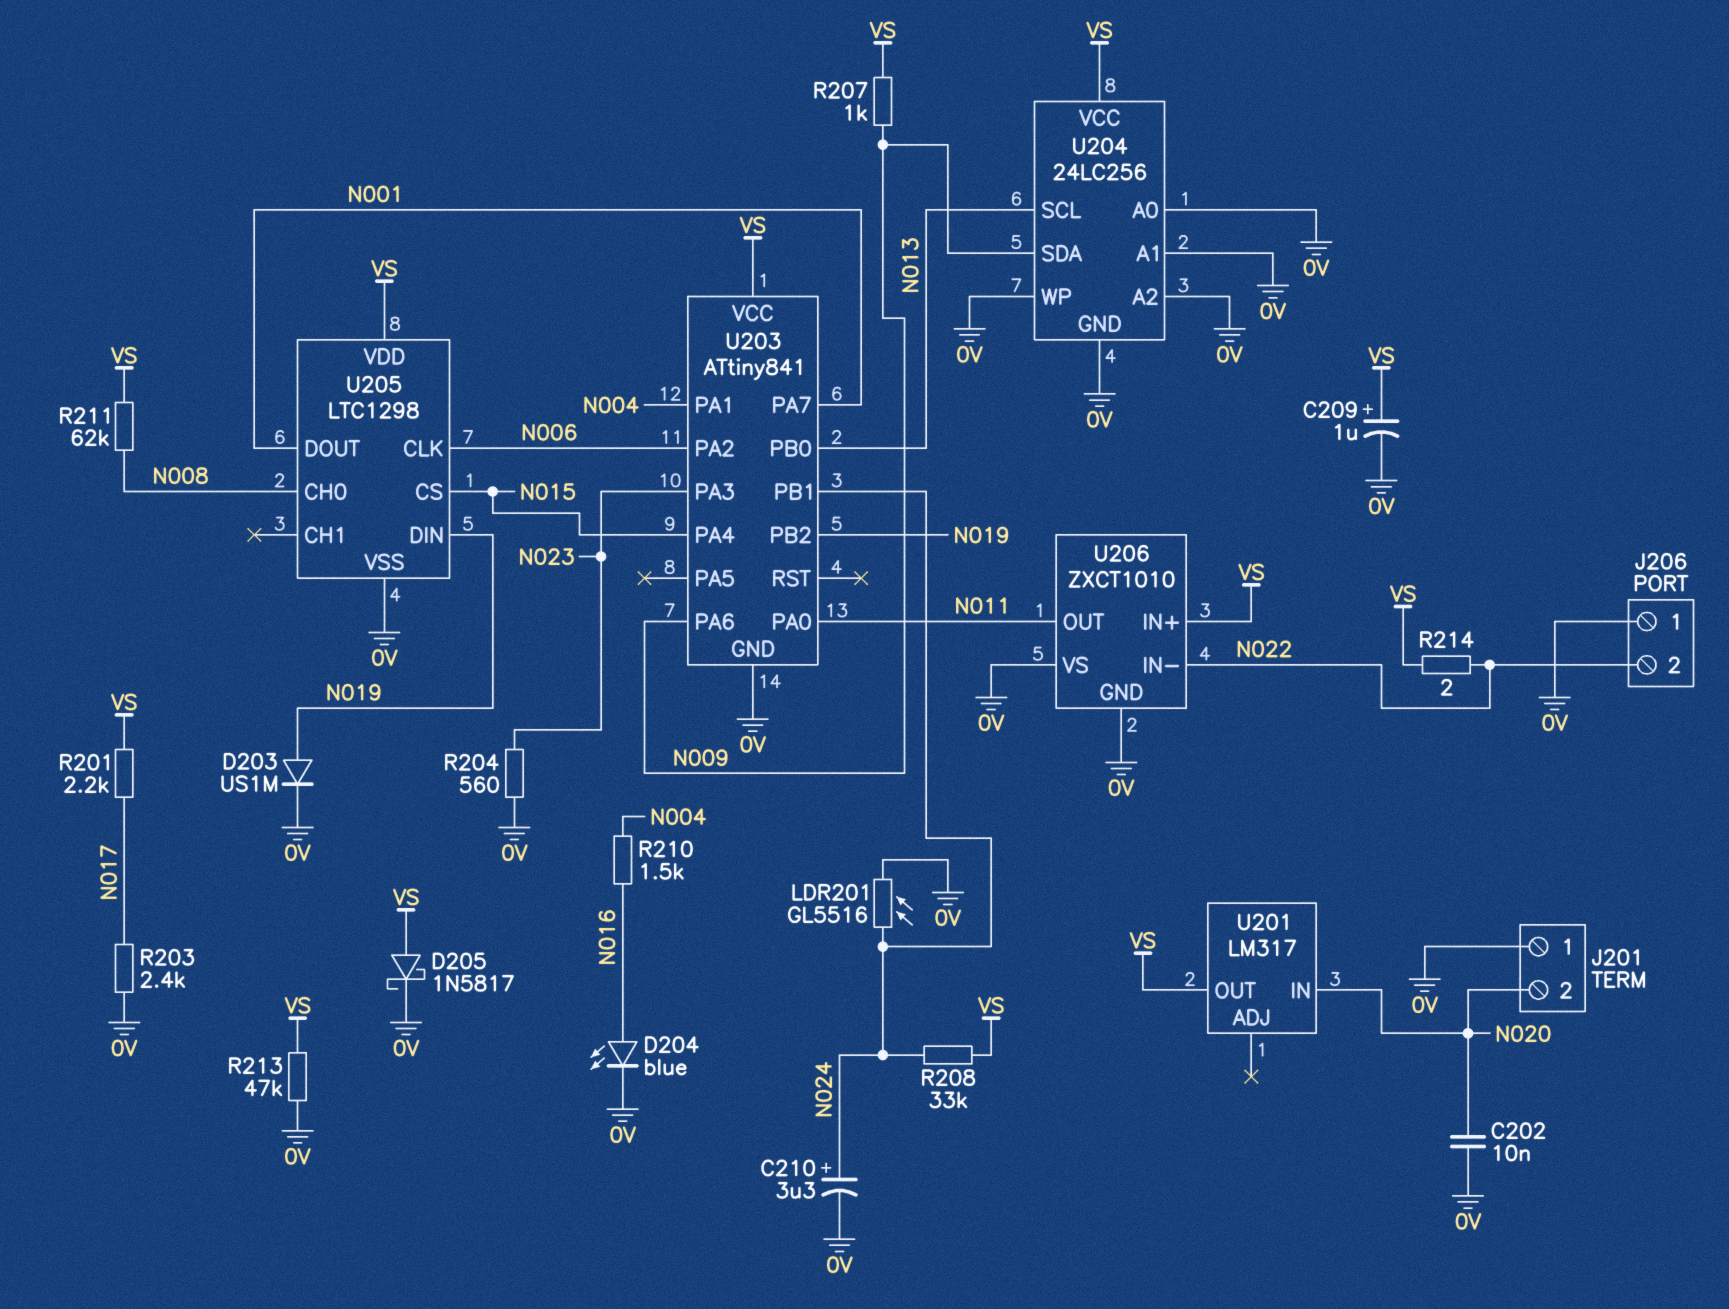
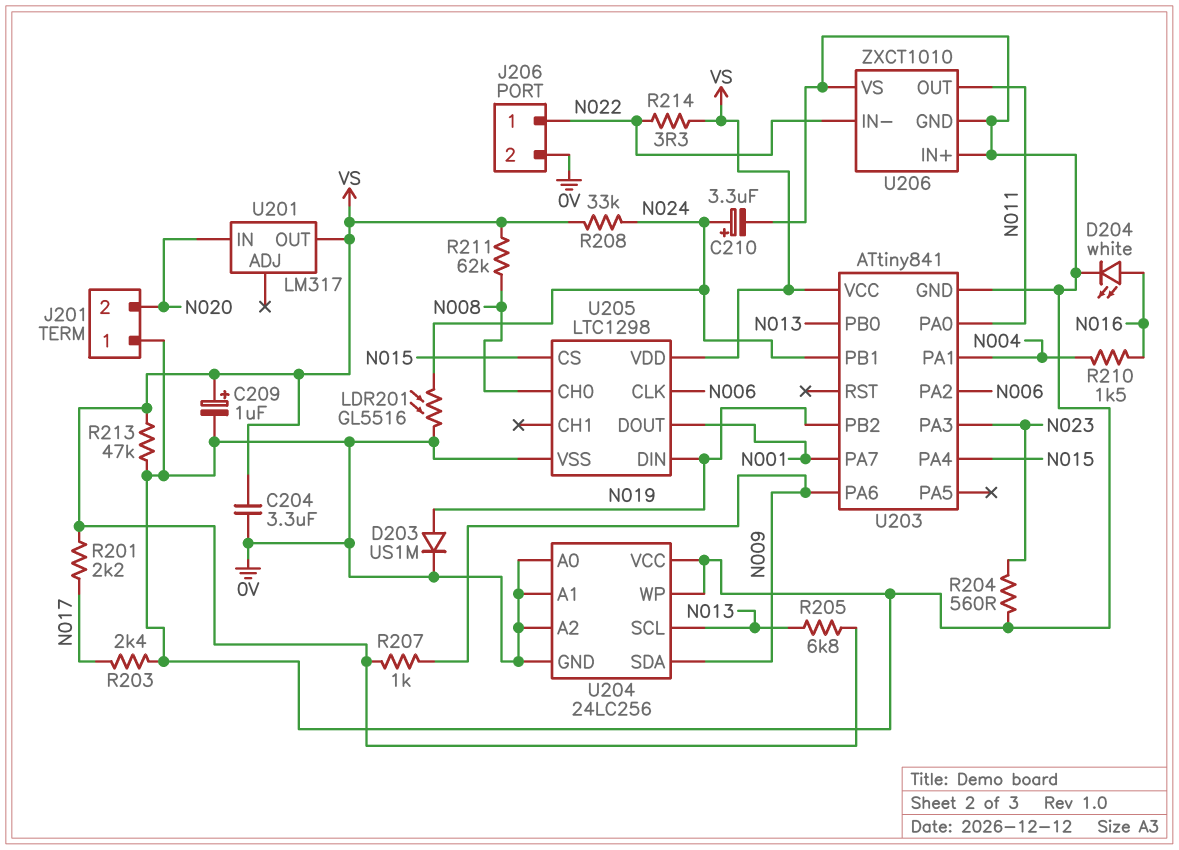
C202: 10nF (0V, N020) -> none
C204: none -> 3.3uF (0V, VS)
D204: LED blue (A N016, K 0V) -> LED white (A N016, K 0V)
D205: schottky 1N5817 (A VS, K 0V) -> none
J206 pin 1: 0V -> N022
J206 pin 2: N022 -> 0V
R205: none -> 6.8k (N013, VS)
R214: 2 (N022, VS) -> 3.3 (N022, VS)
U204 pin VCC: VS -> 0V
U206 pin IN+: VS -> 0V

